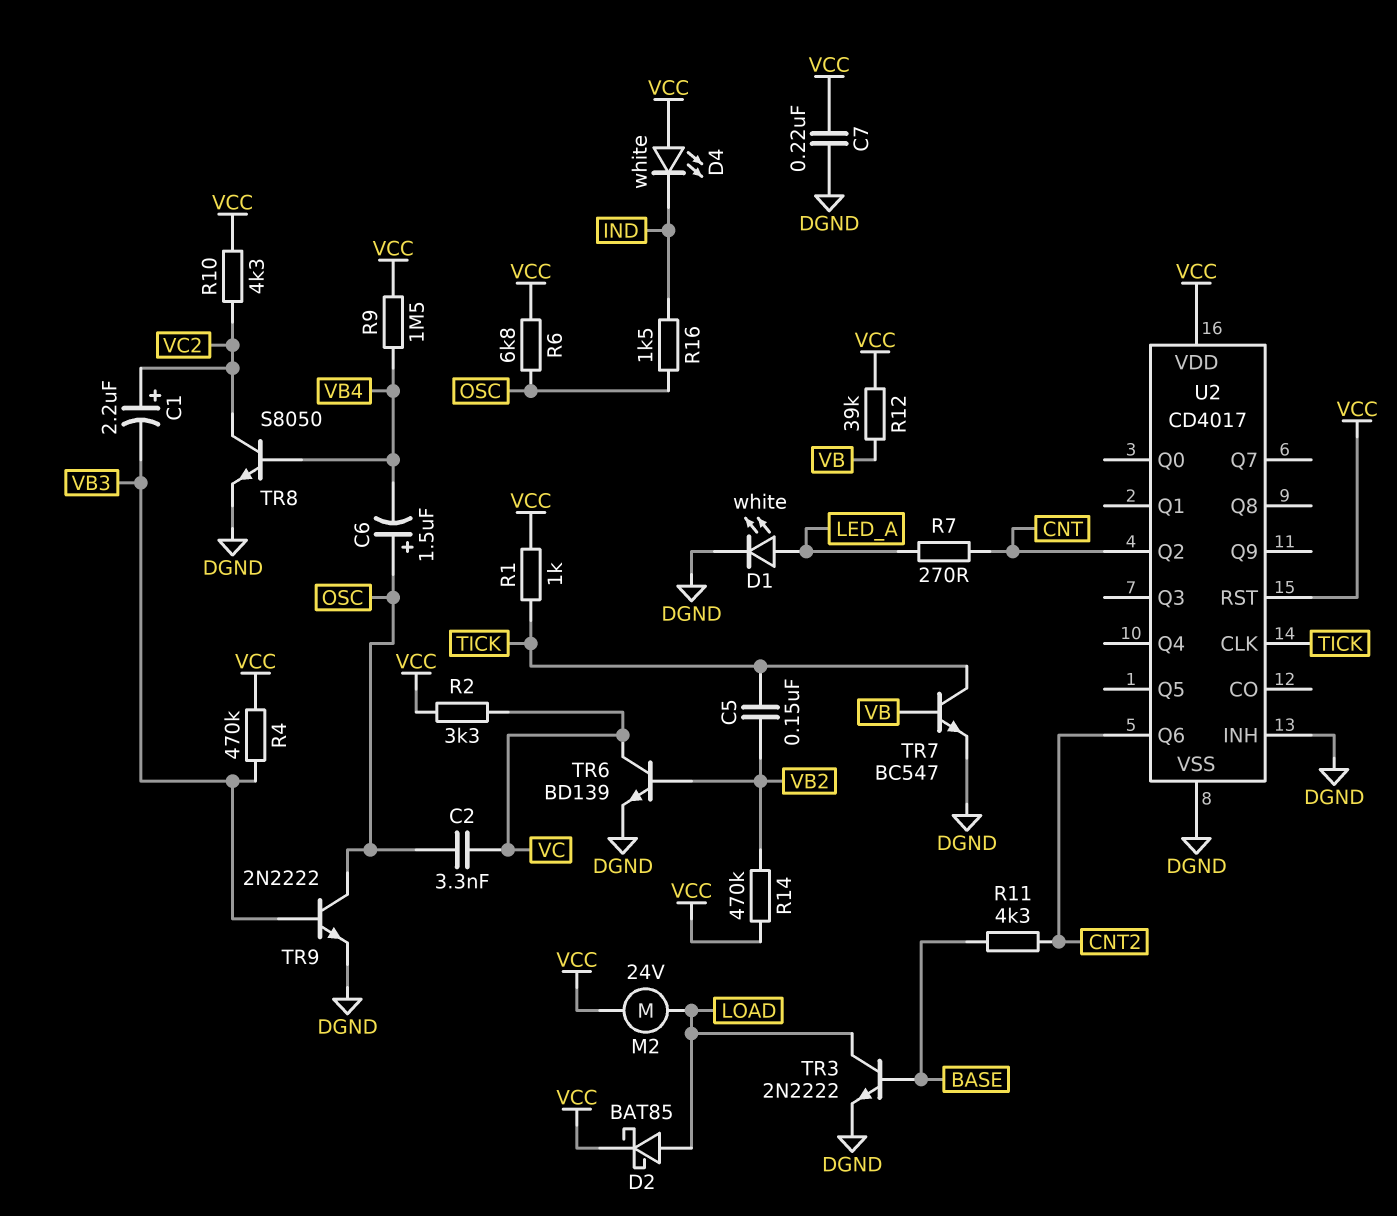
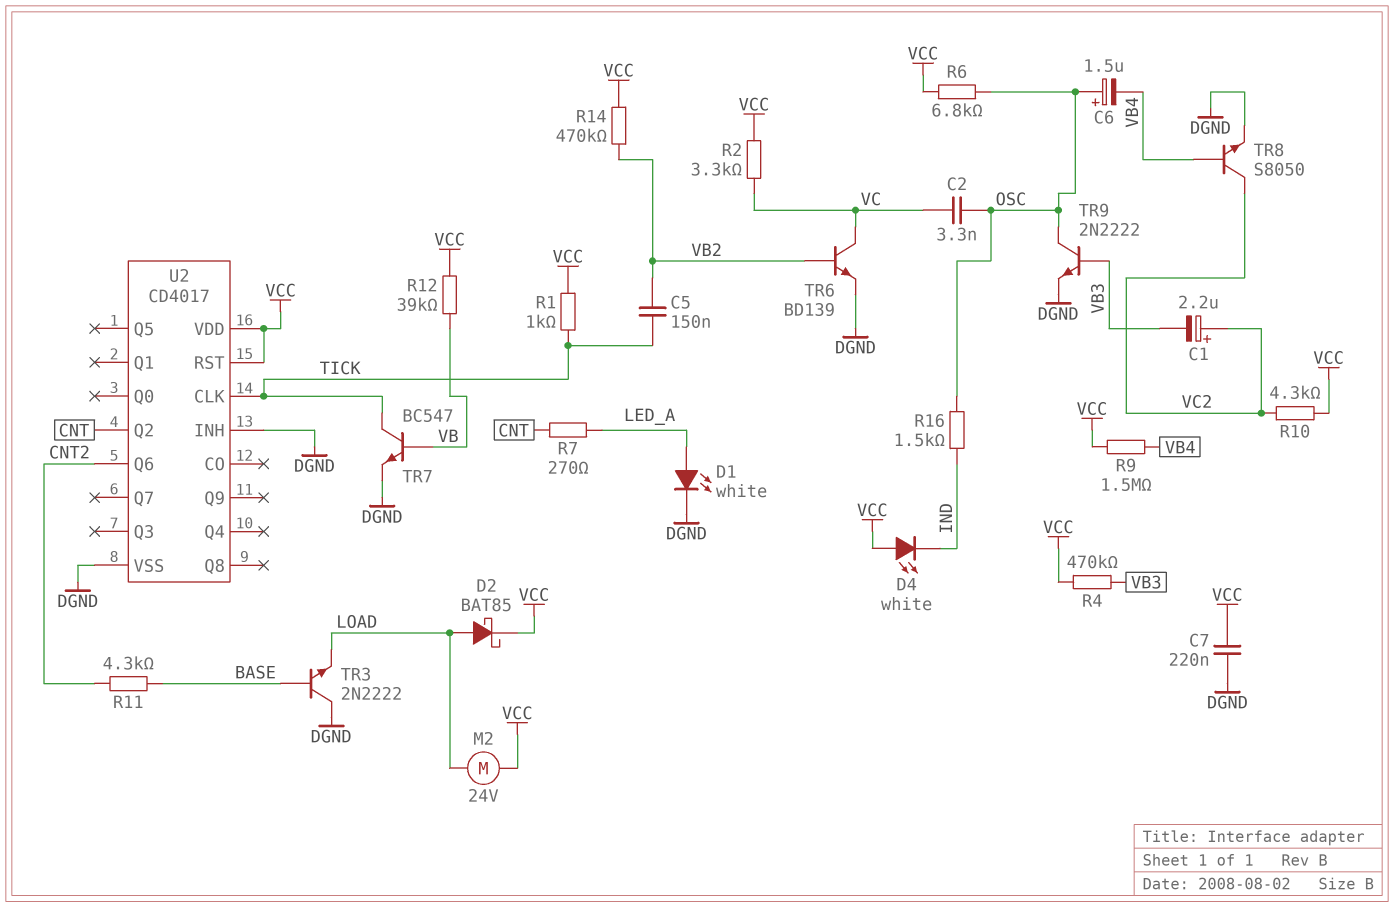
TR3: NPN 2N2222 (B BASE, C LOAD, E DGND) -> NPN 2N2222 (B BASE, C DGND, E LOAD)

